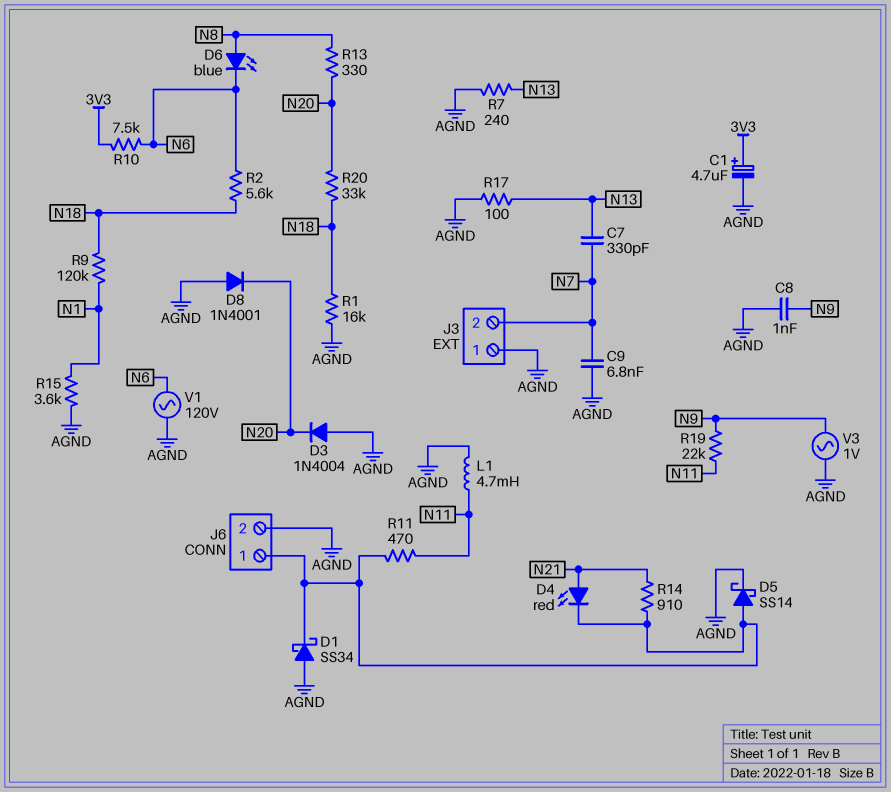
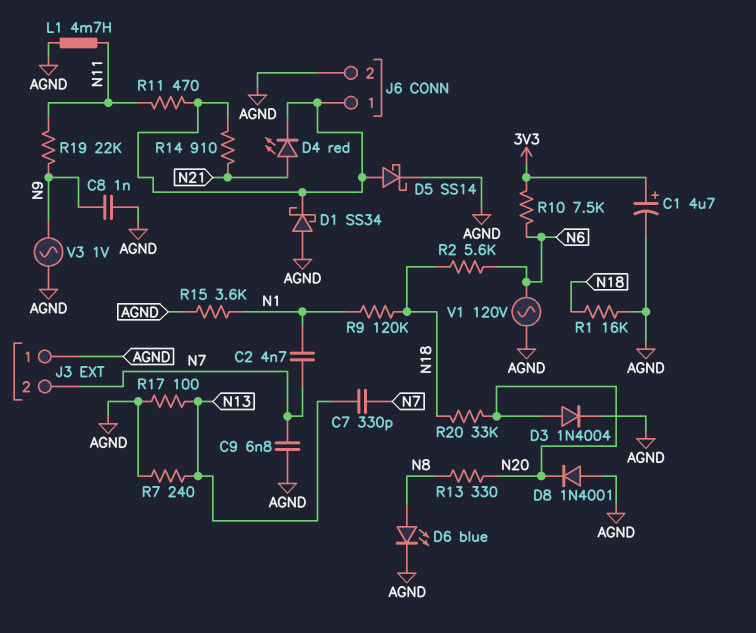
C2: none -> 4.7nF (N1, N7)
D3: diode 1N4004 (A AGND, K N20) -> diode 1N4004 (A N20, K AGND)
D6: LED blue (A N8, K N6) -> LED blue (A N8, K AGND)

